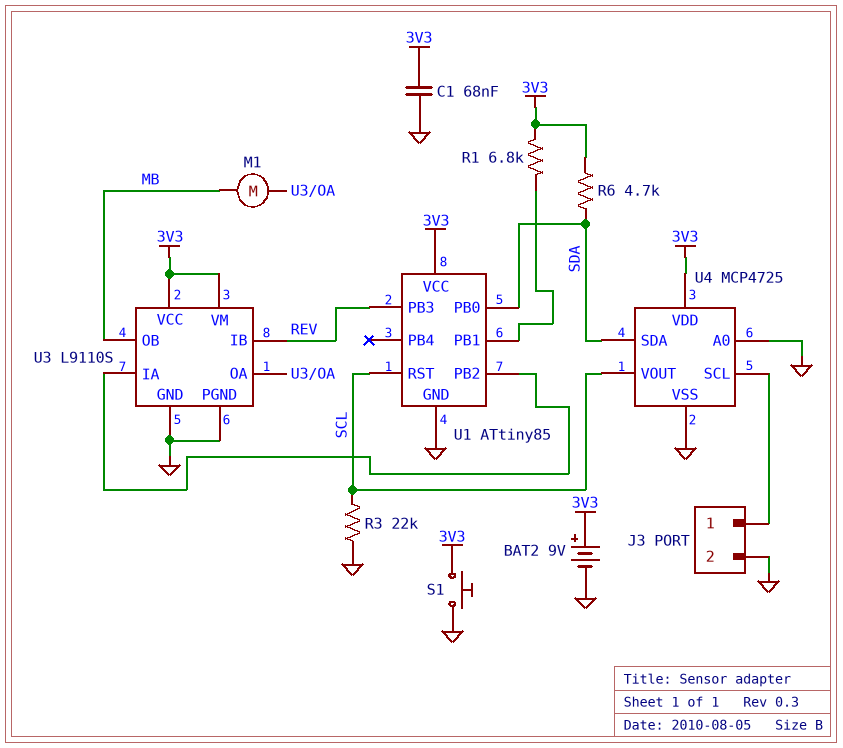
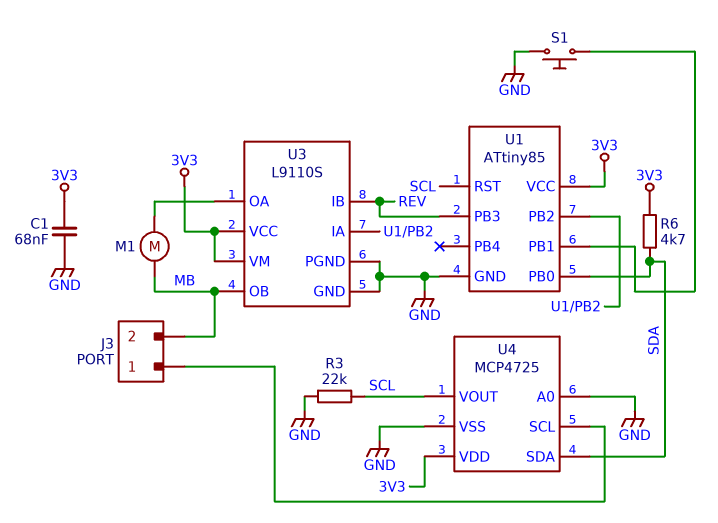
BAT2: 9V (plus 3V3, minus GND) -> none
J3 pin 2: GND -> MB
R1: 6.8k (3V3, U1/PB1) -> none
S1: button (3V3, GND) -> button (GND, U1/PB1)

